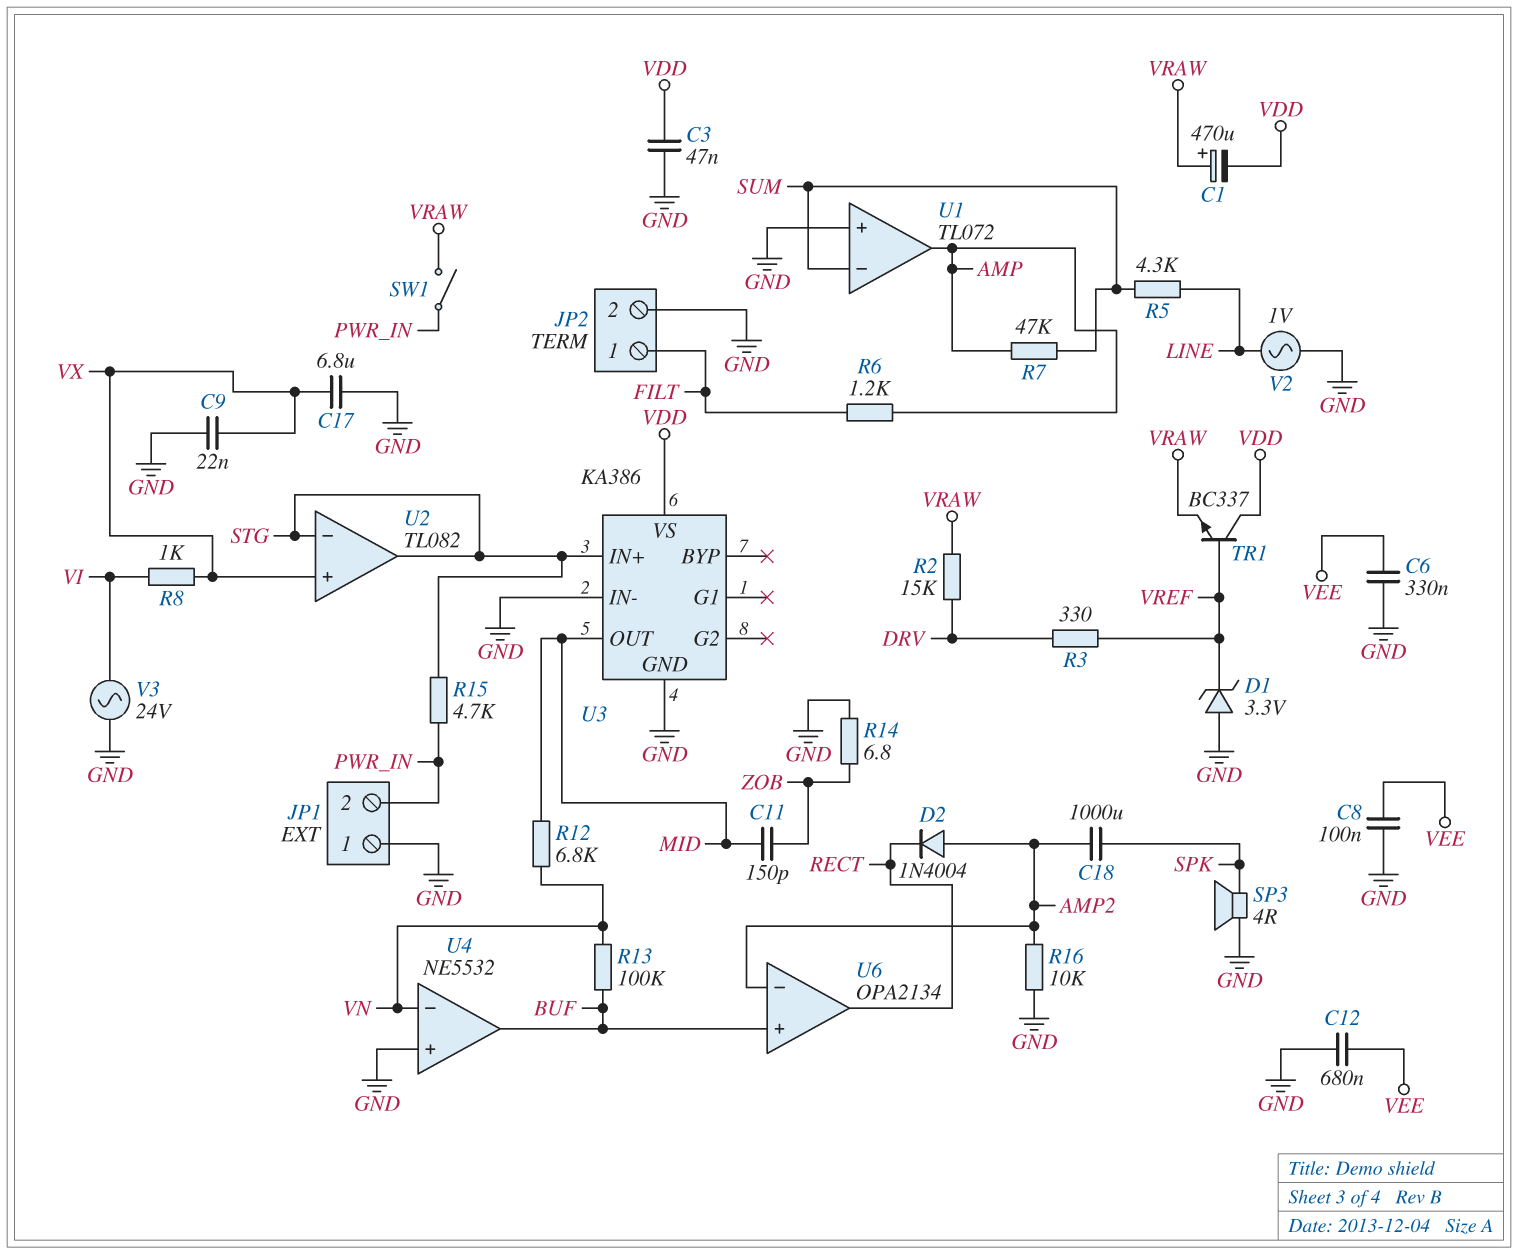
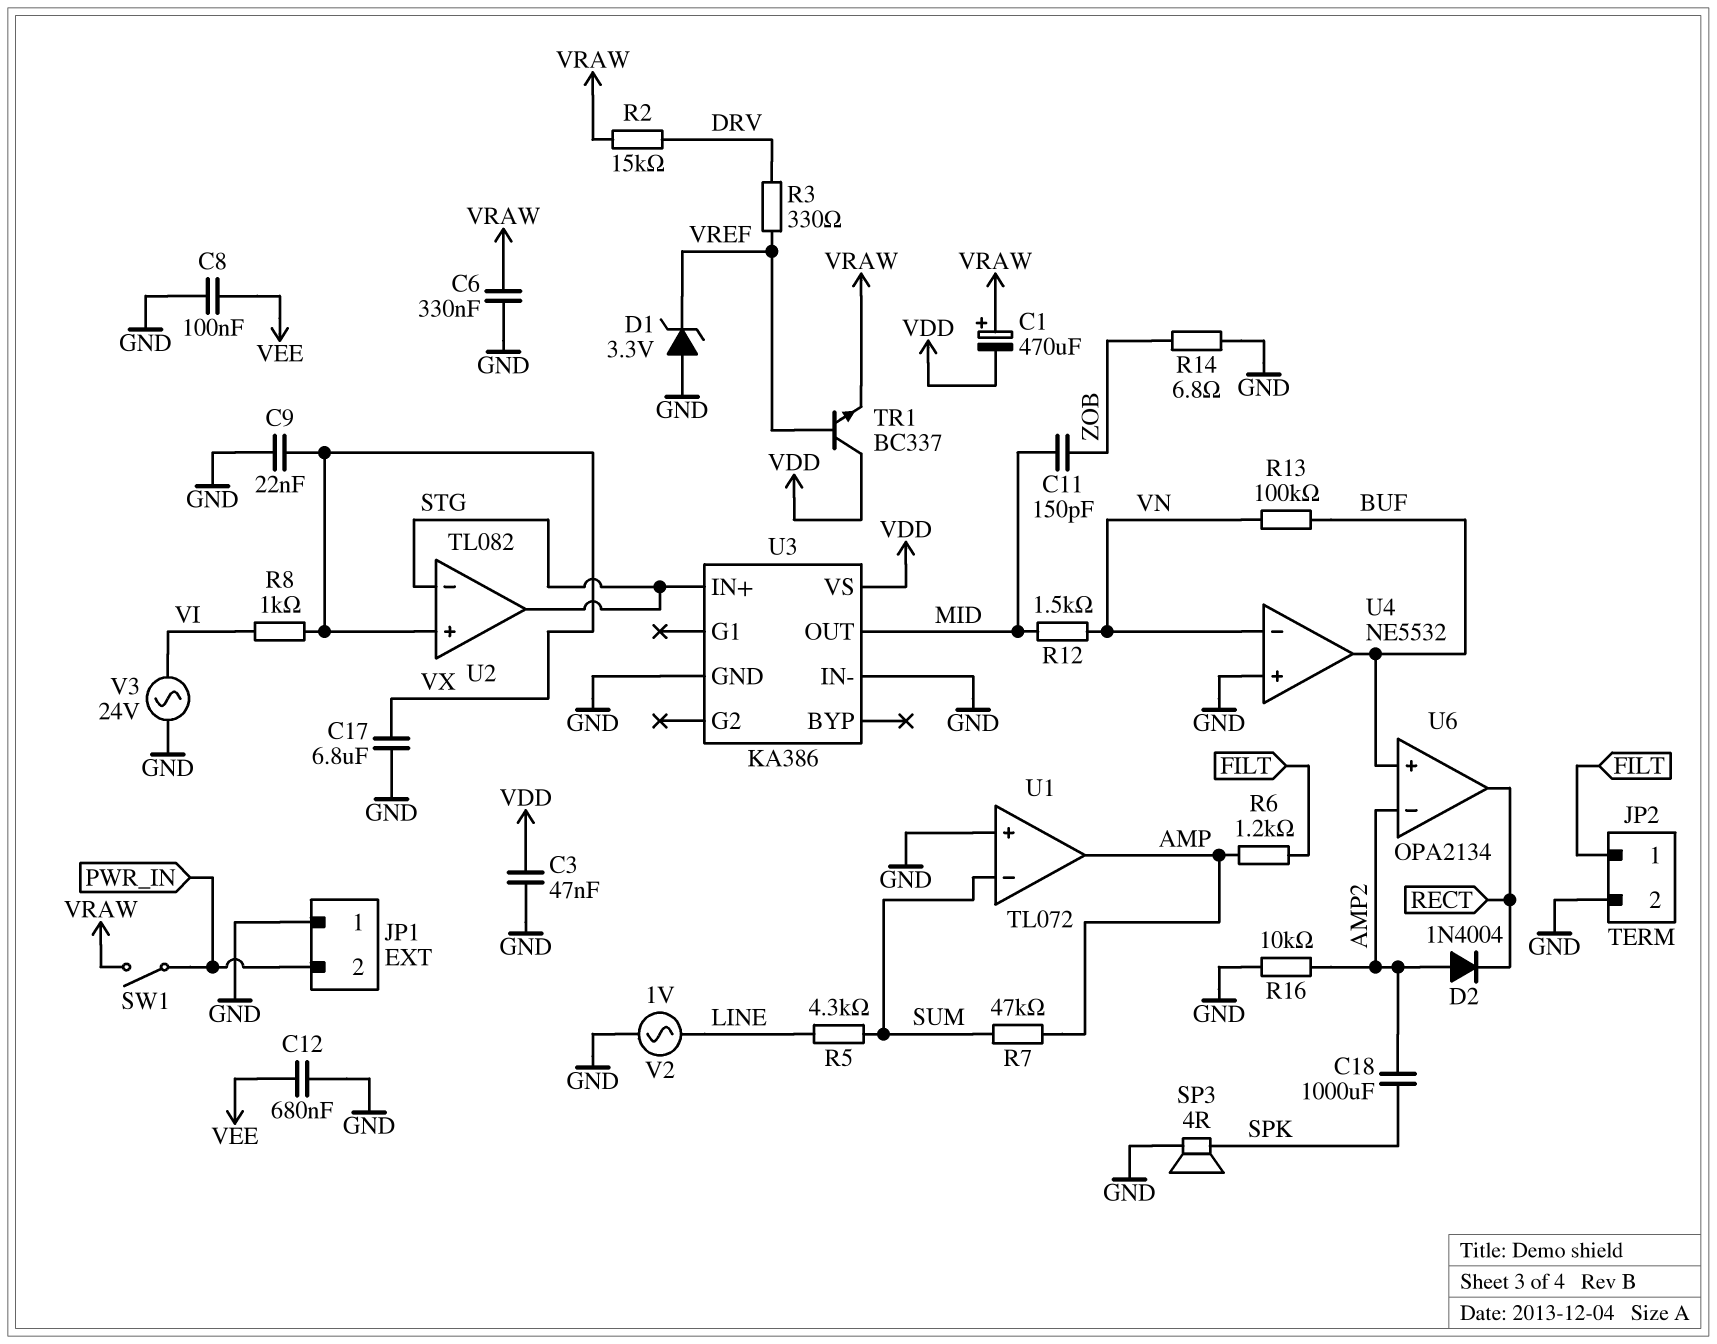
C6: 330nF (GND, VEE) -> 330nF (GND, VRAW)
R12: 6.8k (MID, VN) -> 1.5k (MID, VN)
R15: 4.7k (PWR_IN, STG) -> none

